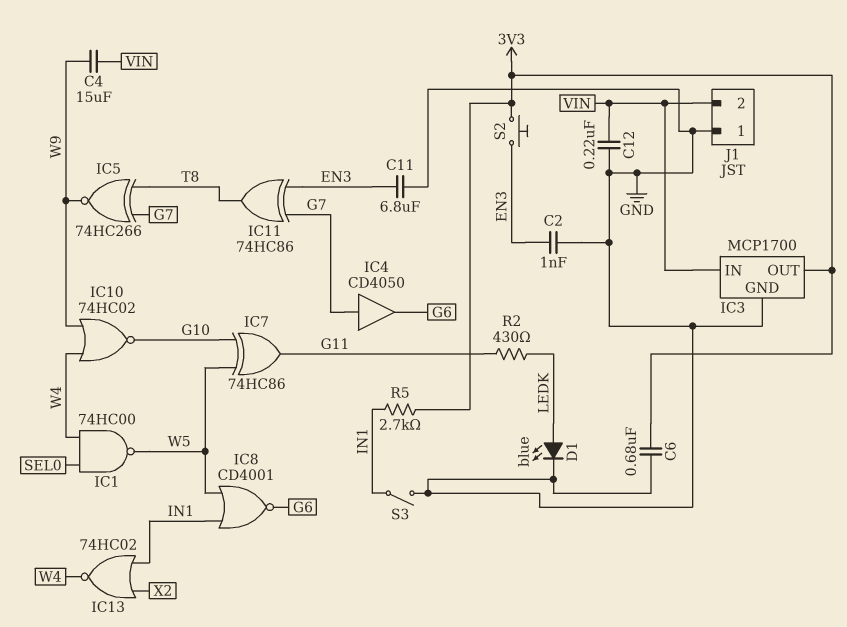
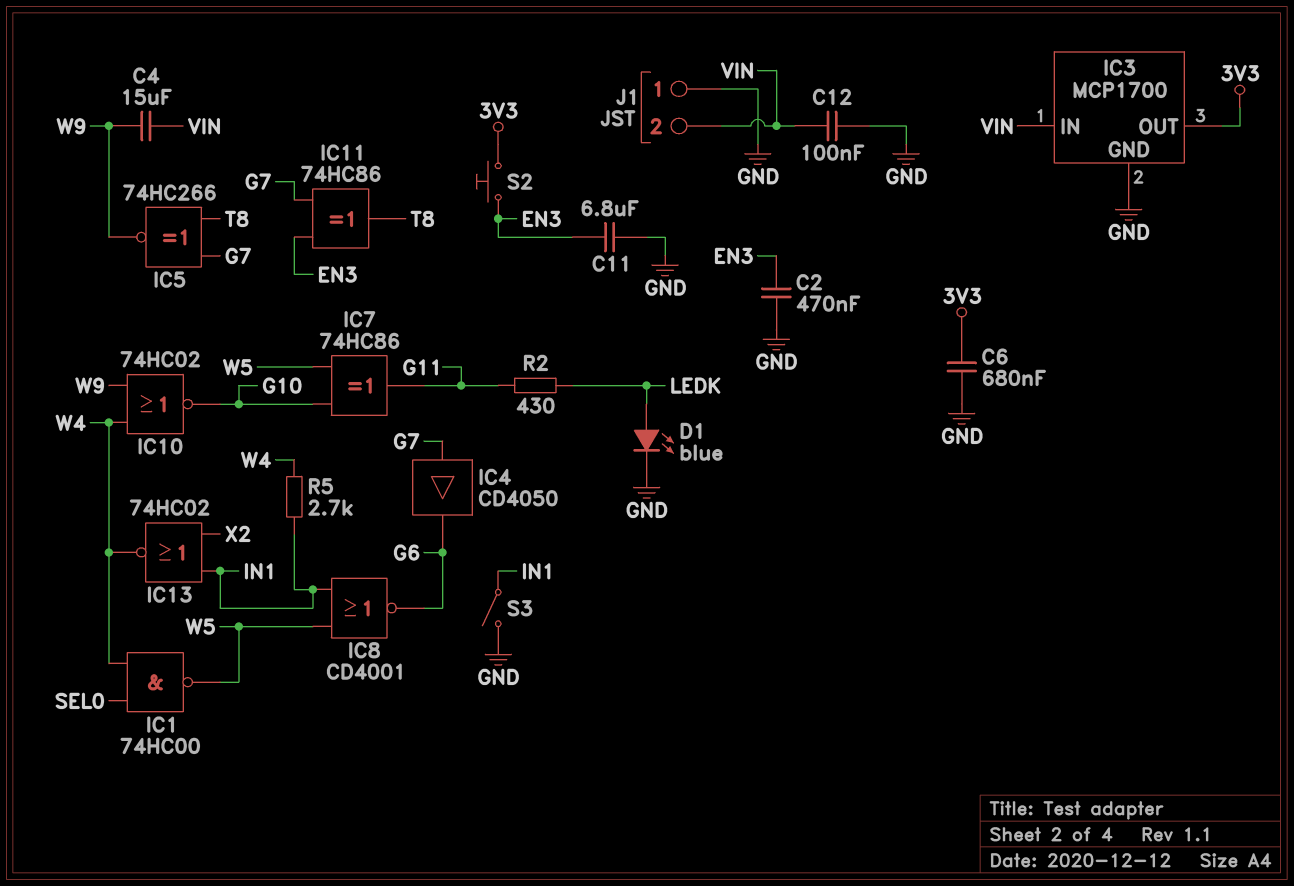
C2: 1nF (EN3, GND) -> 470nF (EN3, GND)
C12: 220nF (GND, VIN) -> 100nF (GND, VIN)
R5: 2.7k (3V3, IN1) -> 2.7k (IN1, W4)

